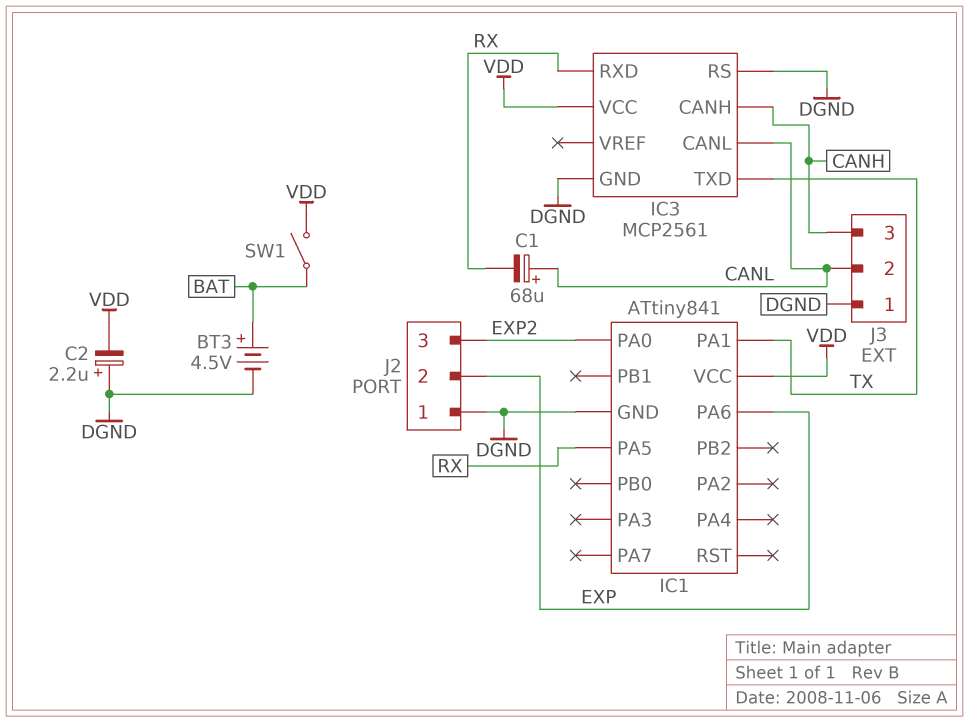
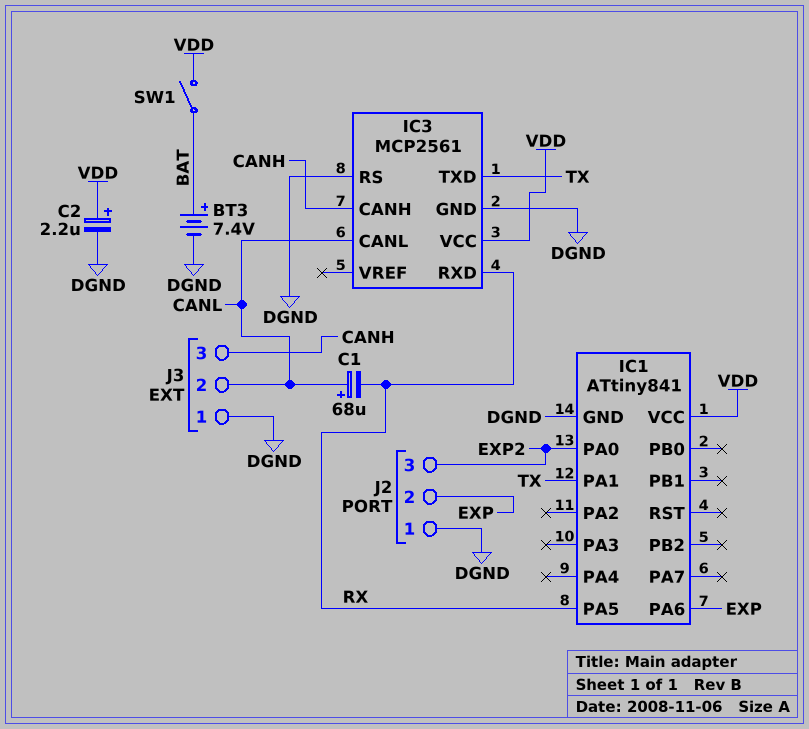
BT3: 4.5V (plus BAT, minus DGND) -> 7.4V (plus BAT, minus DGND)
C2: 2.2uF (plus DGND, minus VDD) -> 2.2uF (plus VDD, minus DGND)

